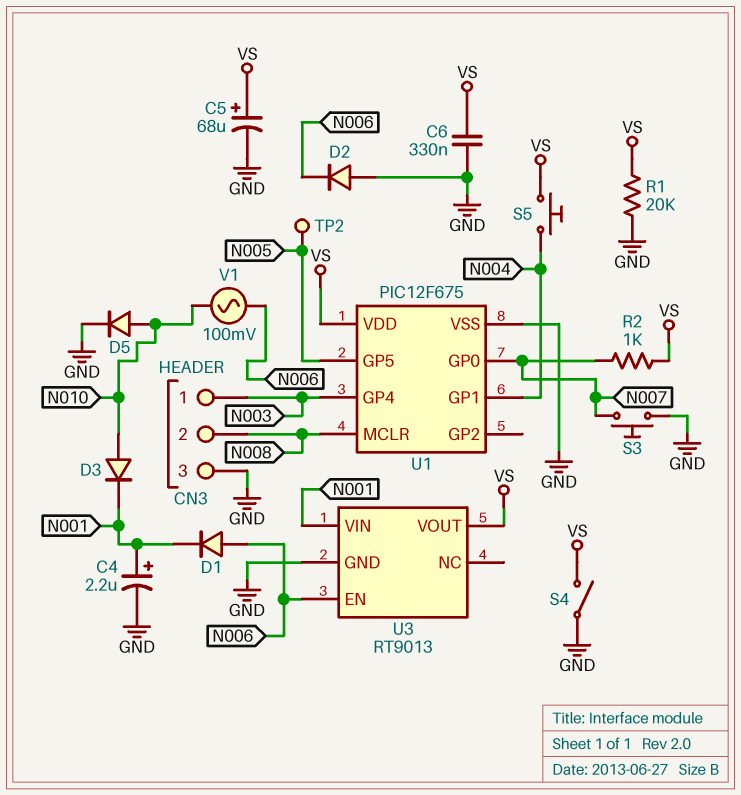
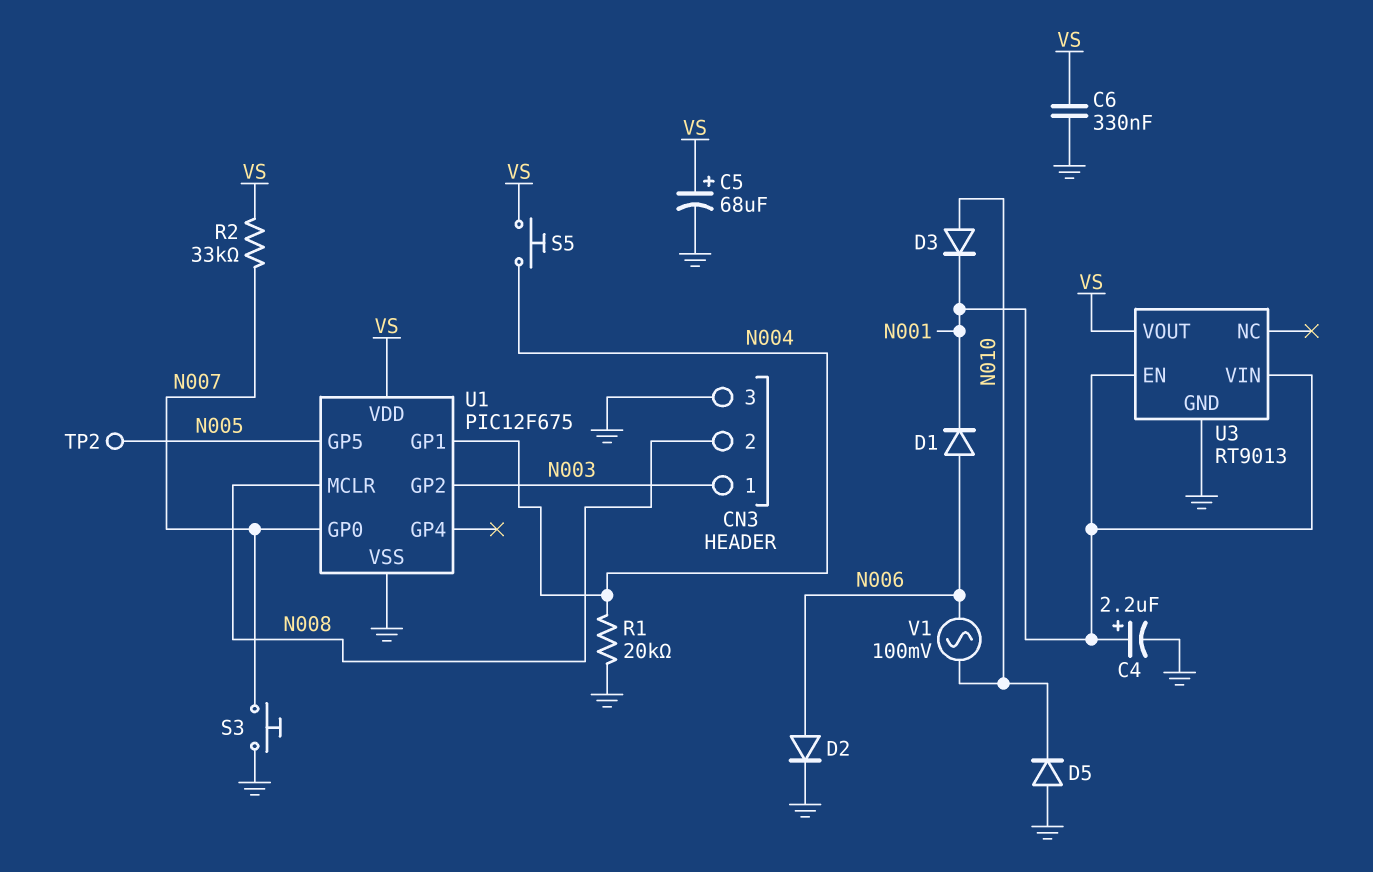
D2: diode (A GND, K N006) -> diode (A N006, K GND)
D5: diode (A N010, K GND) -> diode (A GND, K N010)
R1: 20k (GND, VS) -> 20k (GND, N004)
R2: 1k (N007, VS) -> 33k (N007, VS)
S4: switch (GND, VS) -> none
U1 pin GP2: none -> N003
U1 pin GP4: N003 -> none
U3 pin EN: N006 -> N001

